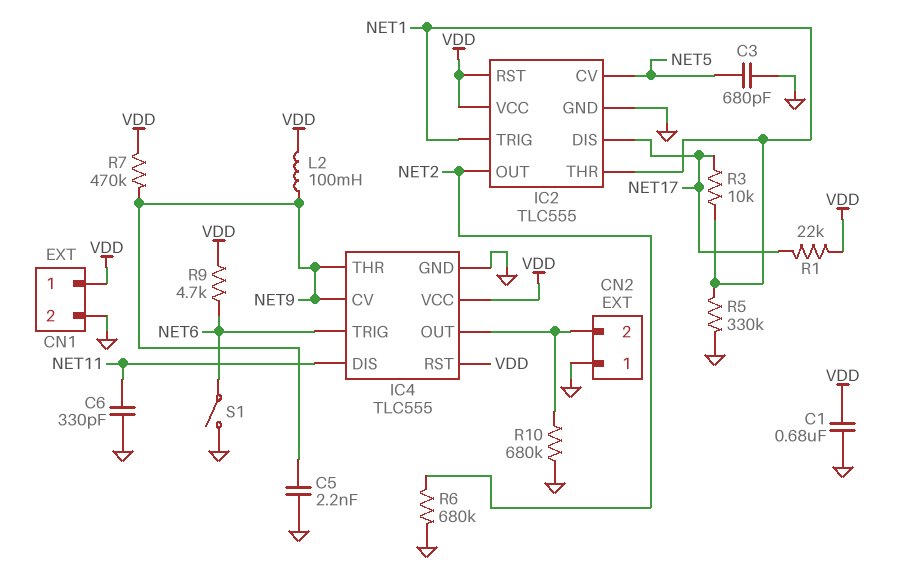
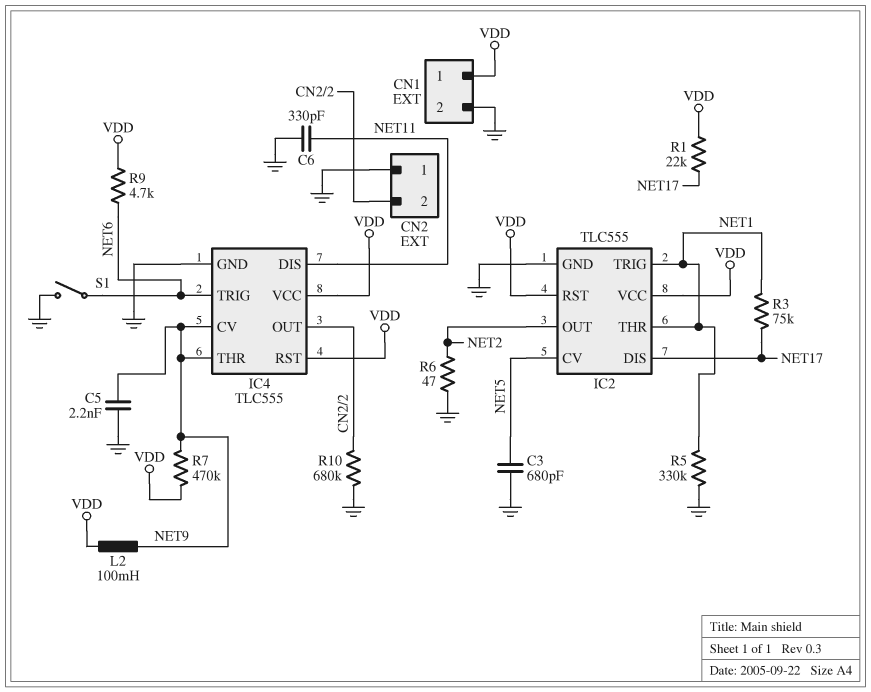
C1: 680nF (GND, VDD) -> none
R3: 10k (NET1, NET17) -> 75k (NET1, NET17)
R6: 680k (GND, NET2) -> 47 (GND, NET2)

